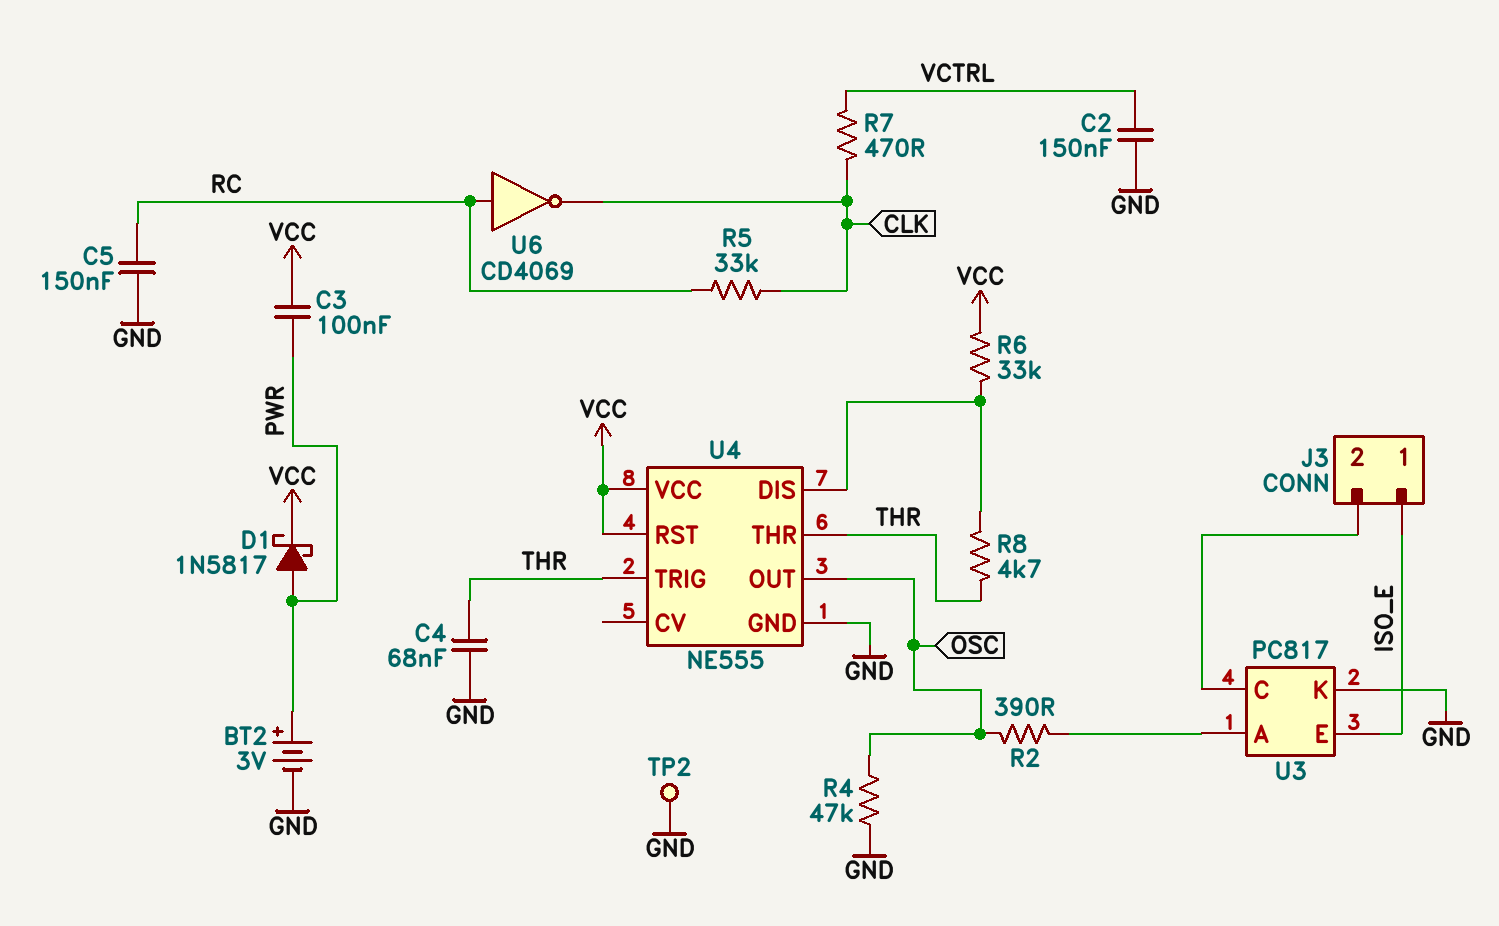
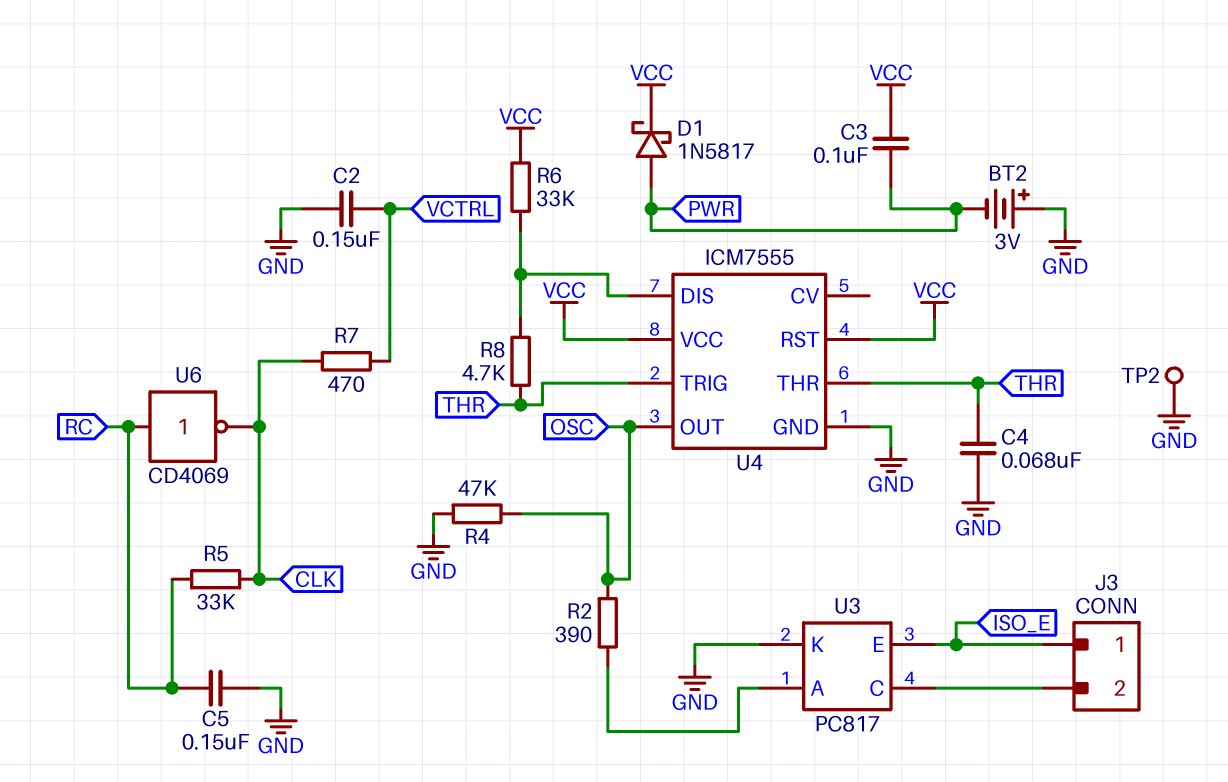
BT2: 3V (plus PWR, minus GND) -> 3V (plus GND, minus PWR)
U4: NE555 -> ICM7555

